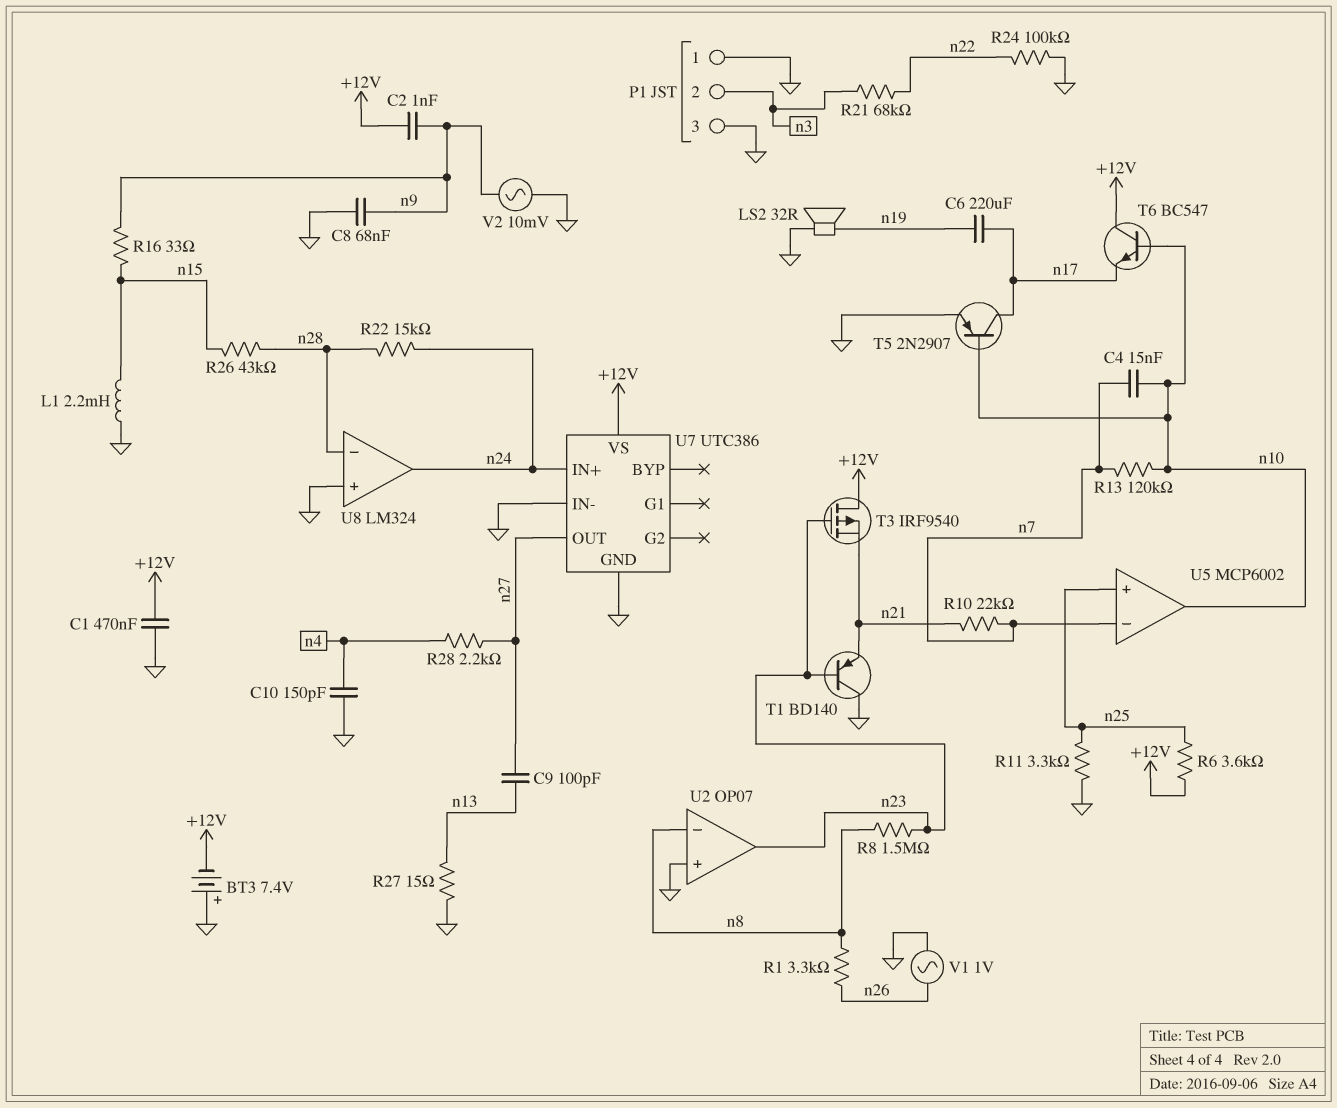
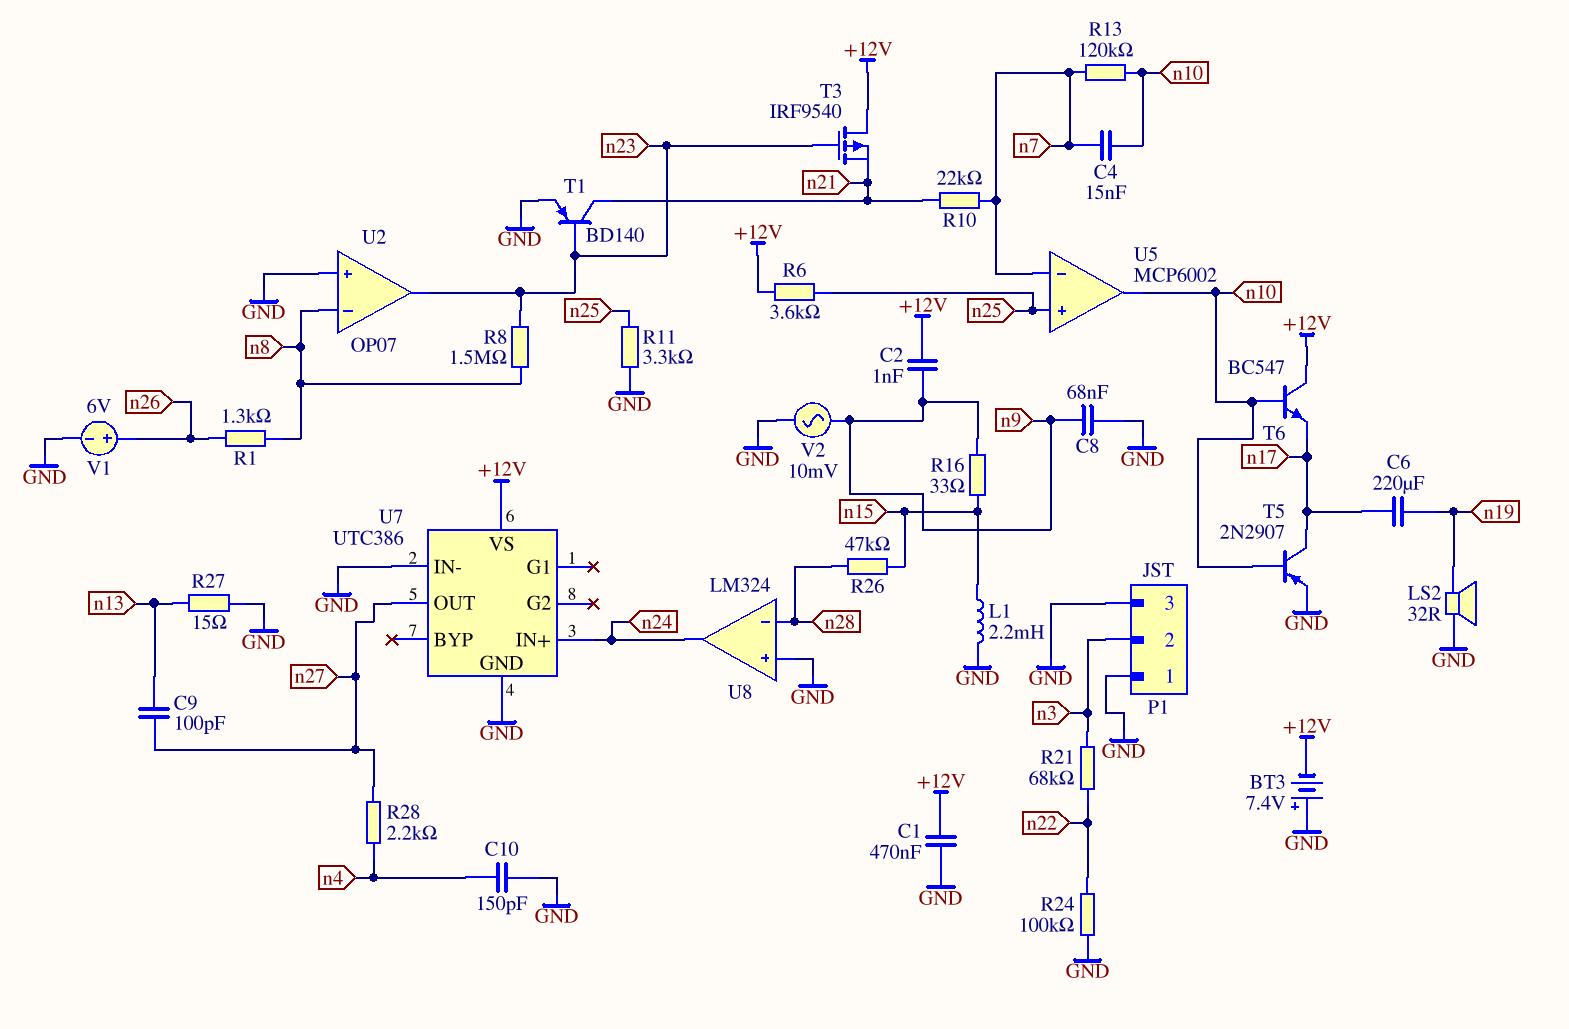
R1: 3.3k (n8, n26) -> 1.3k (n8, n26)
R22: 15k (n24, n28) -> none
R26: 43k (n15, n28) -> 47k (n15, n28)
T1: PNP BD140 (B n23, C GND, E n21) -> PNP BD140 (B n23, C n21, E GND)
V1: AC 1V (GND, n26) -> 6V (plus n26, minus GND)

